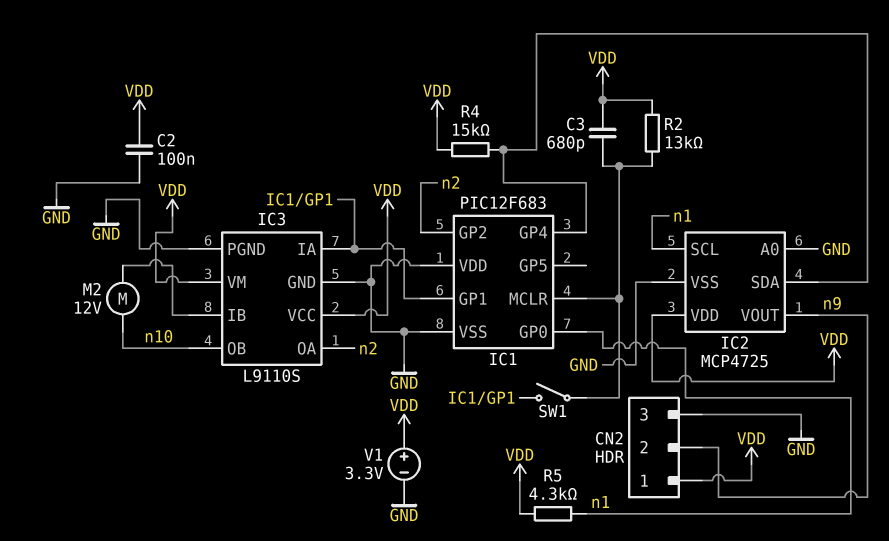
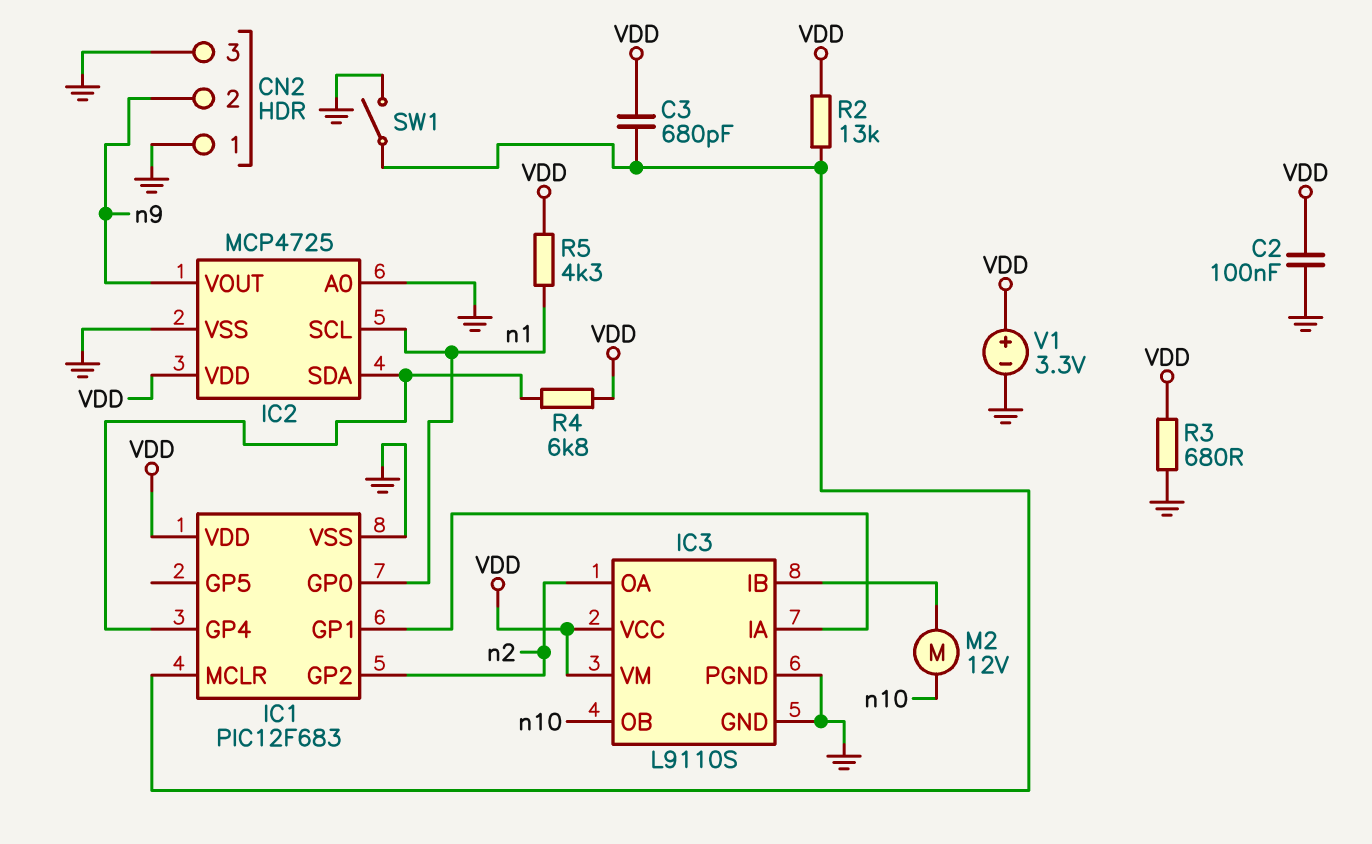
CN2 pin 1: VDD -> GND
IC1 pin VDD: GND -> VDD
R3: none -> 680 (GND, VDD)
R4: 15k (IC1/GP4, VDD) -> 6.8k (IC1/GP4, VDD)
SW1: switch (IC1/GP1, IC1/MCLR) -> switch (GND, IC1/MCLR)

